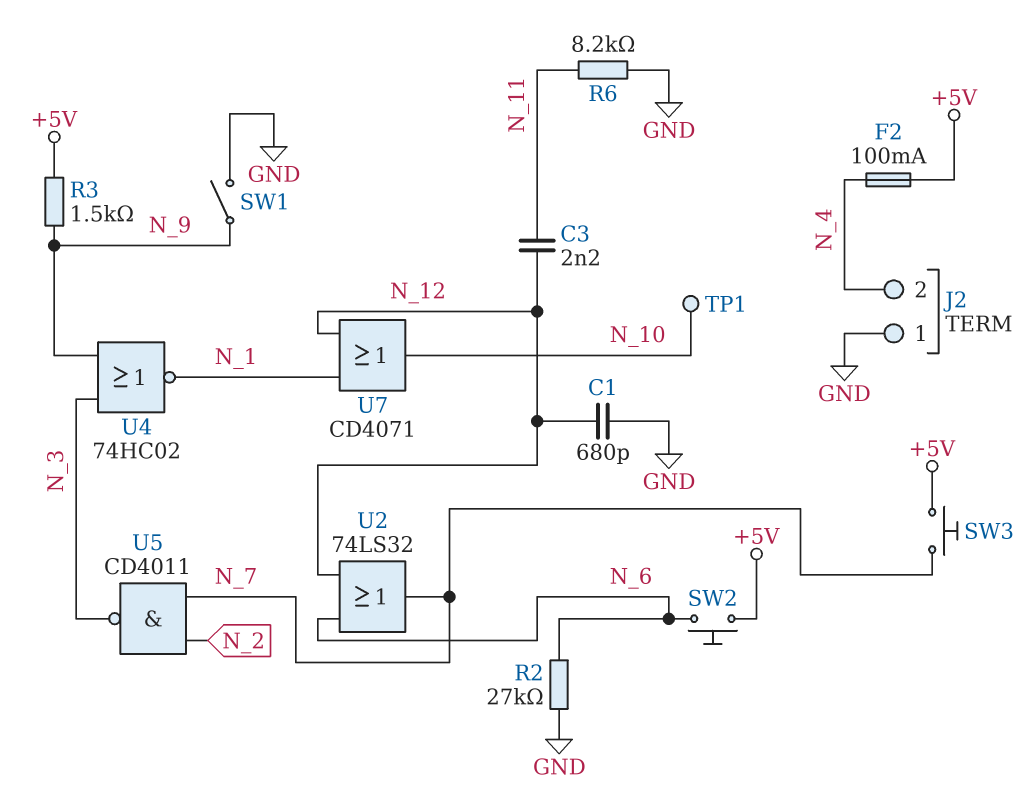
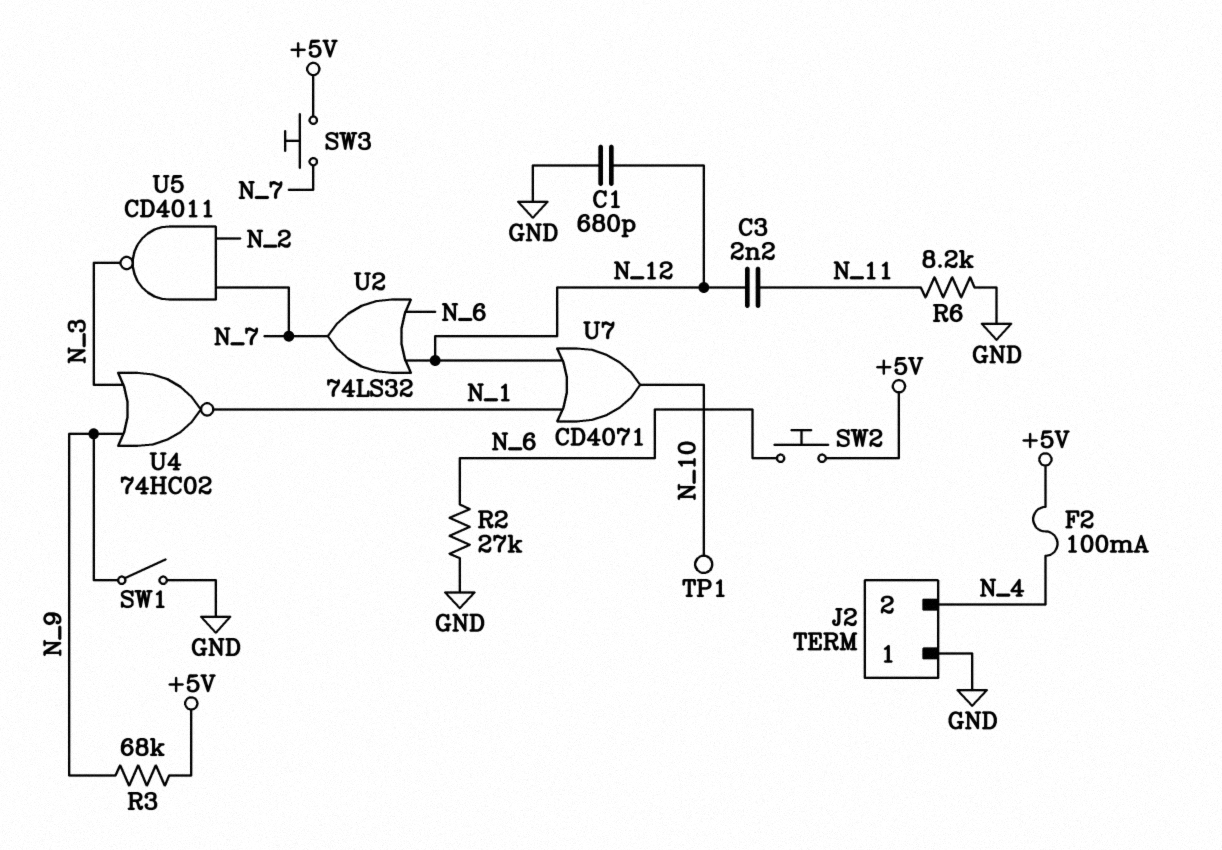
R3: 1.5k (+5V, N_9) -> 68k (+5V, N_9)

